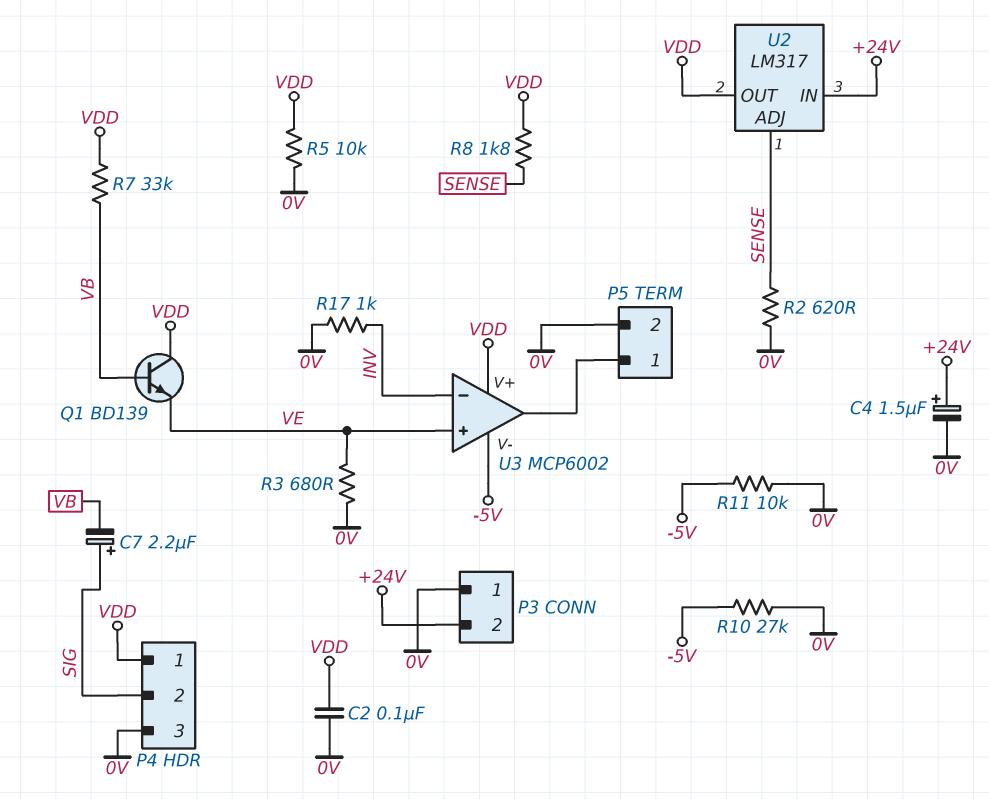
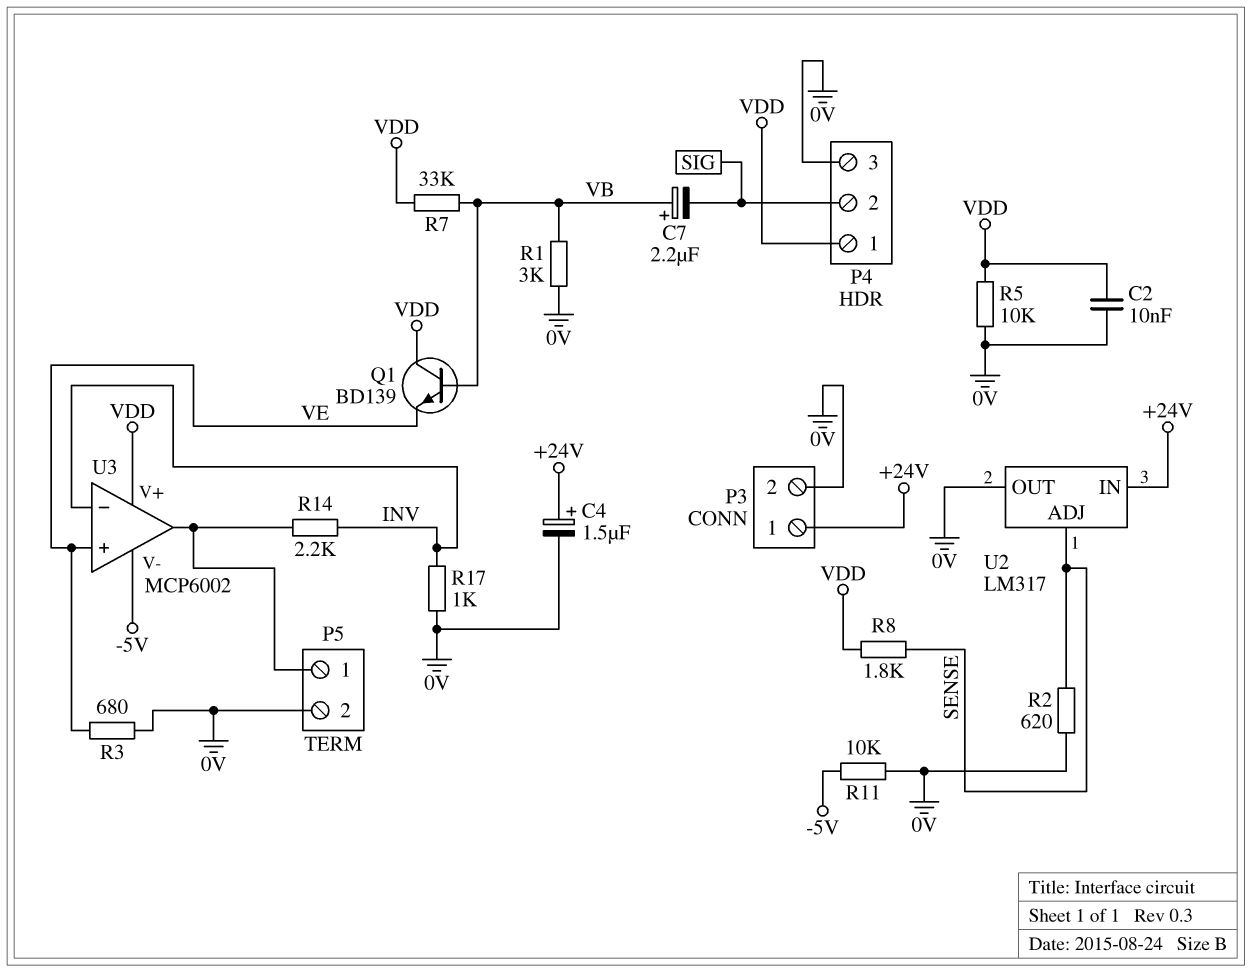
C2: 100nF (0V, VDD) -> 10nF (0V, VDD)
C7: 2.2uF (plus SIG, minus VB) -> 2.2uF (plus VB, minus SIG)
P3 pin 1: 0V -> +24V
P3 pin 2: +24V -> 0V
R1: none -> 3k (0V, VB)
R10: 27k (-5V, 0V) -> none
R14: none -> 2.2k (INV, P5/1)
U2 pin OUT: VDD -> 0V

